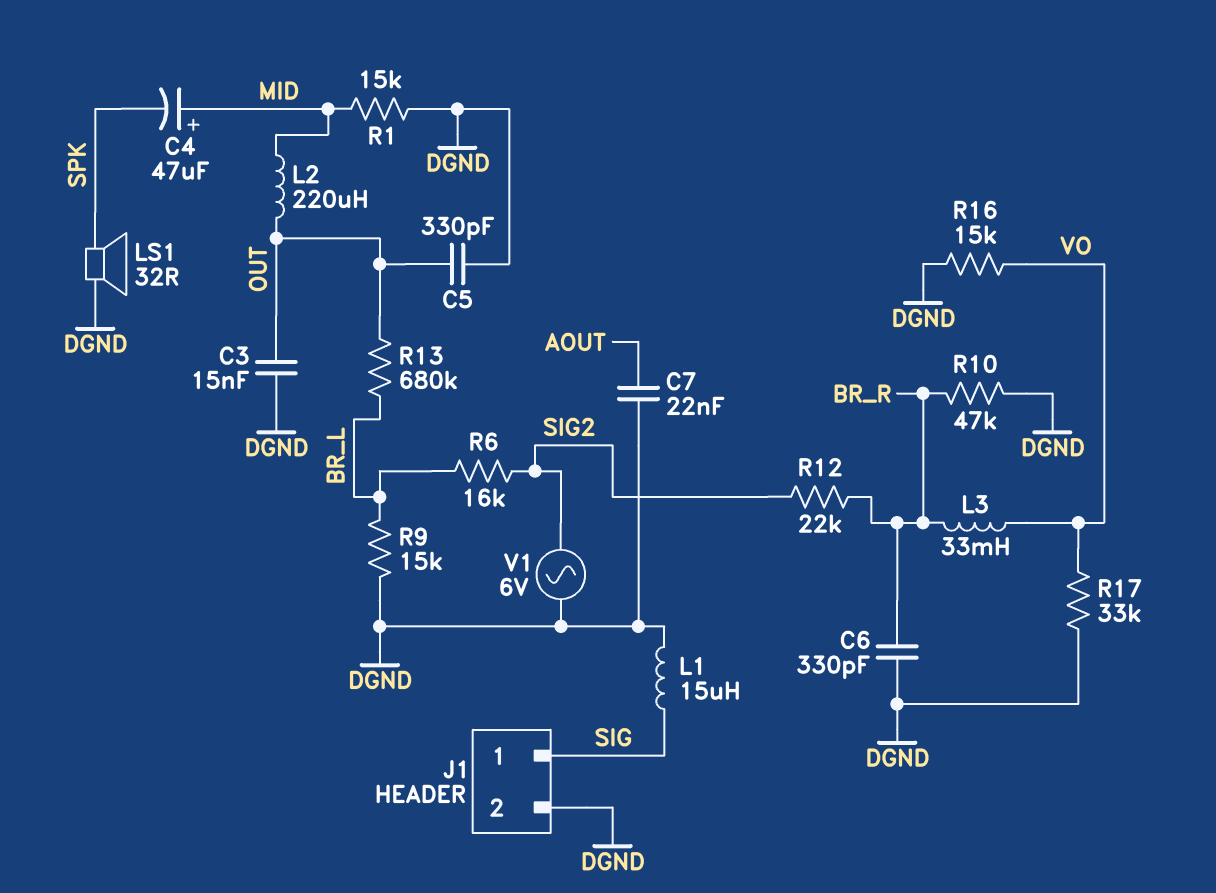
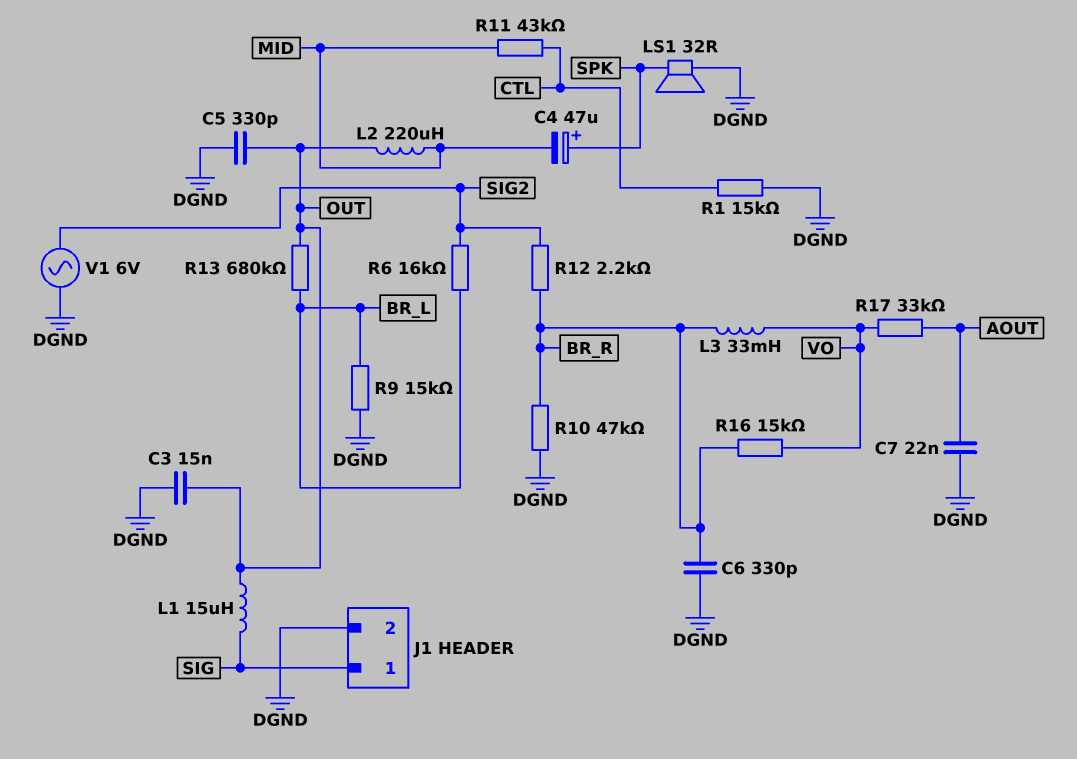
C4: 47uF (plus MID, minus SPK) -> 47uF (plus SPK, minus MID)
L1: 15uH (DGND, SIG) -> 15uH (OUT, SIG)
R1: 15k (DGND, MID) -> 15k (CTL, DGND)
R11: none -> 43k (CTL, MID)
R12: 22k (BR_R, SIG2) -> 2.2k (BR_R, SIG2)
R16: 15k (DGND, VO) -> 15k (BR_R, VO)
R17: 33k (DGND, VO) -> 33k (AOUT, VO)

